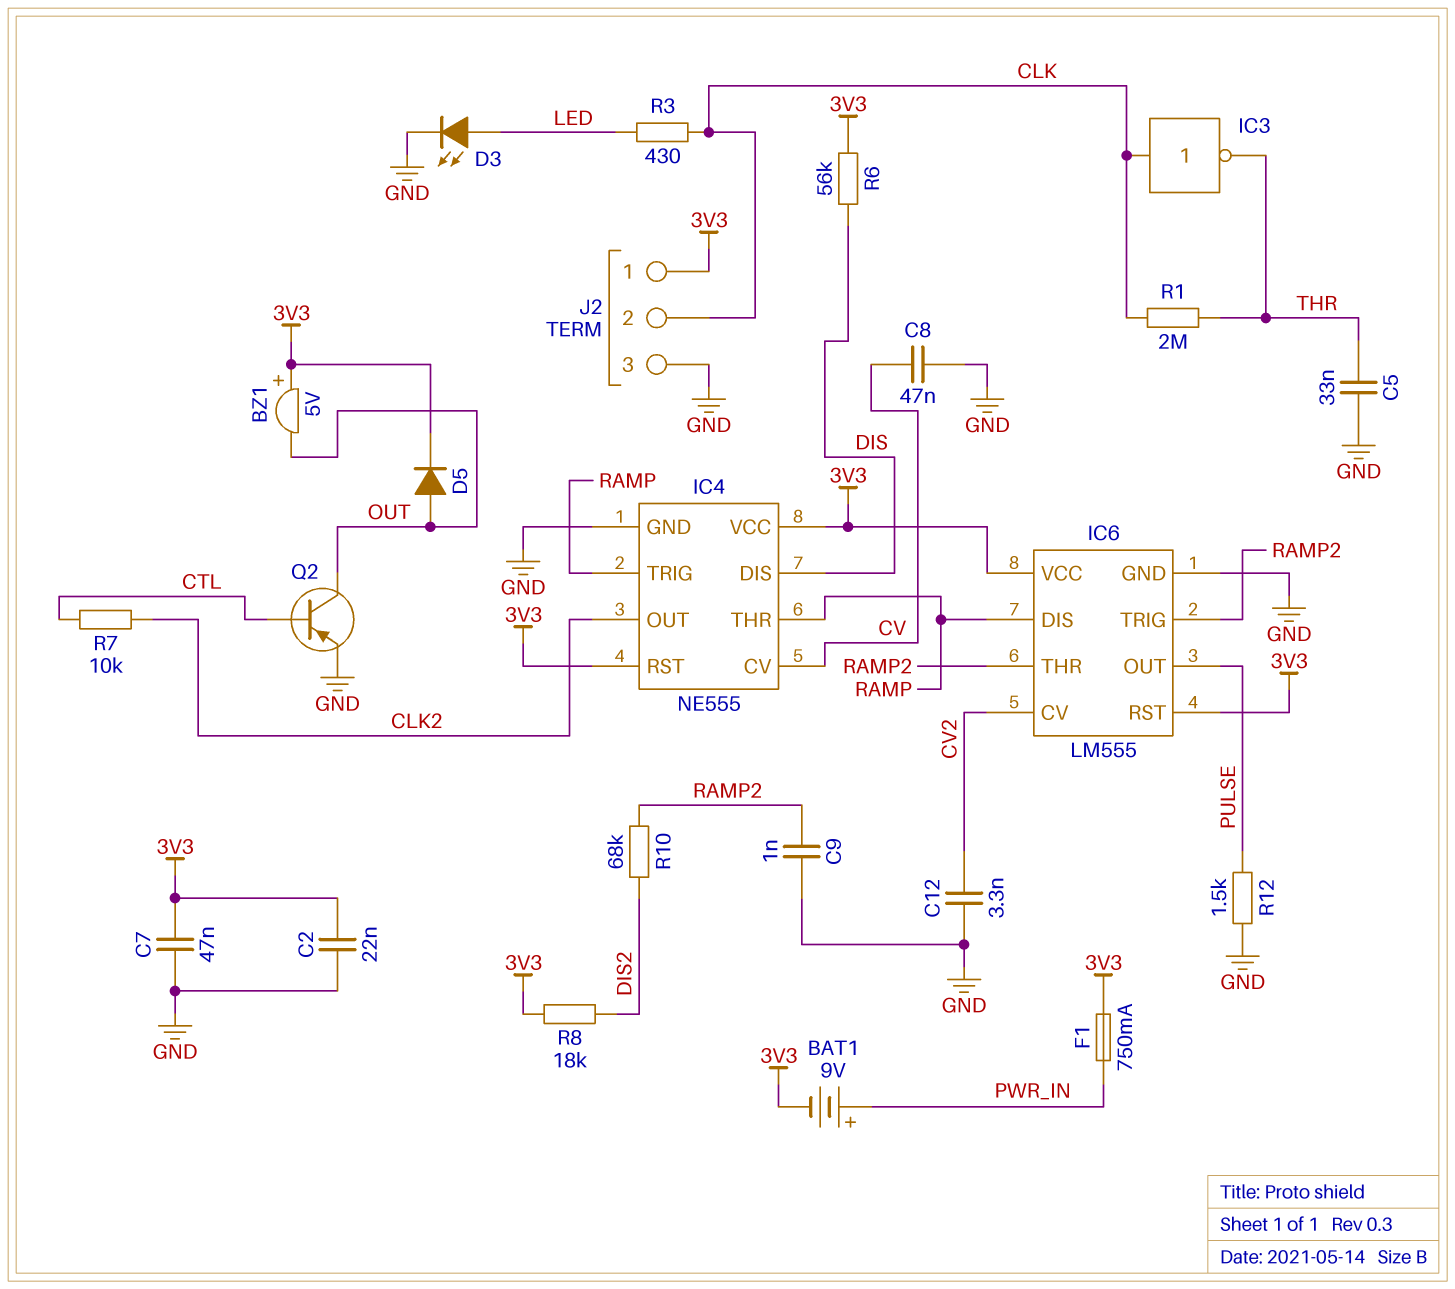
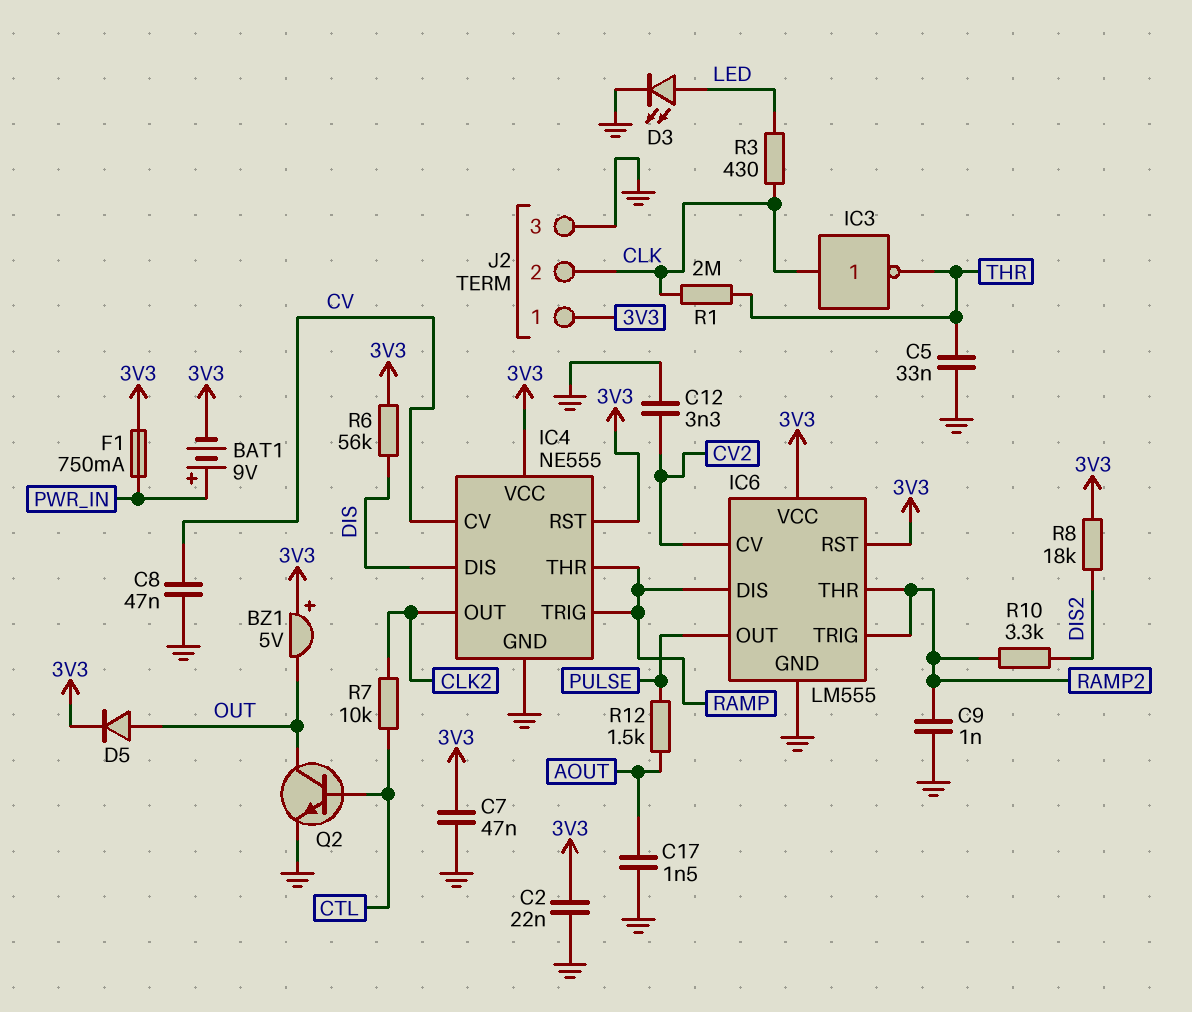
C17: none -> 1.5nF (AOUT, GND)
Q2: PNP (B CTL, C OUT, E GND) -> NPN (B CTL, C OUT, E GND)
R10: 68k (DIS2, RAMP2) -> 3.3k (DIS2, RAMP2)
R12: 1.5k (GND, PULSE) -> 1.5k (AOUT, PULSE)

